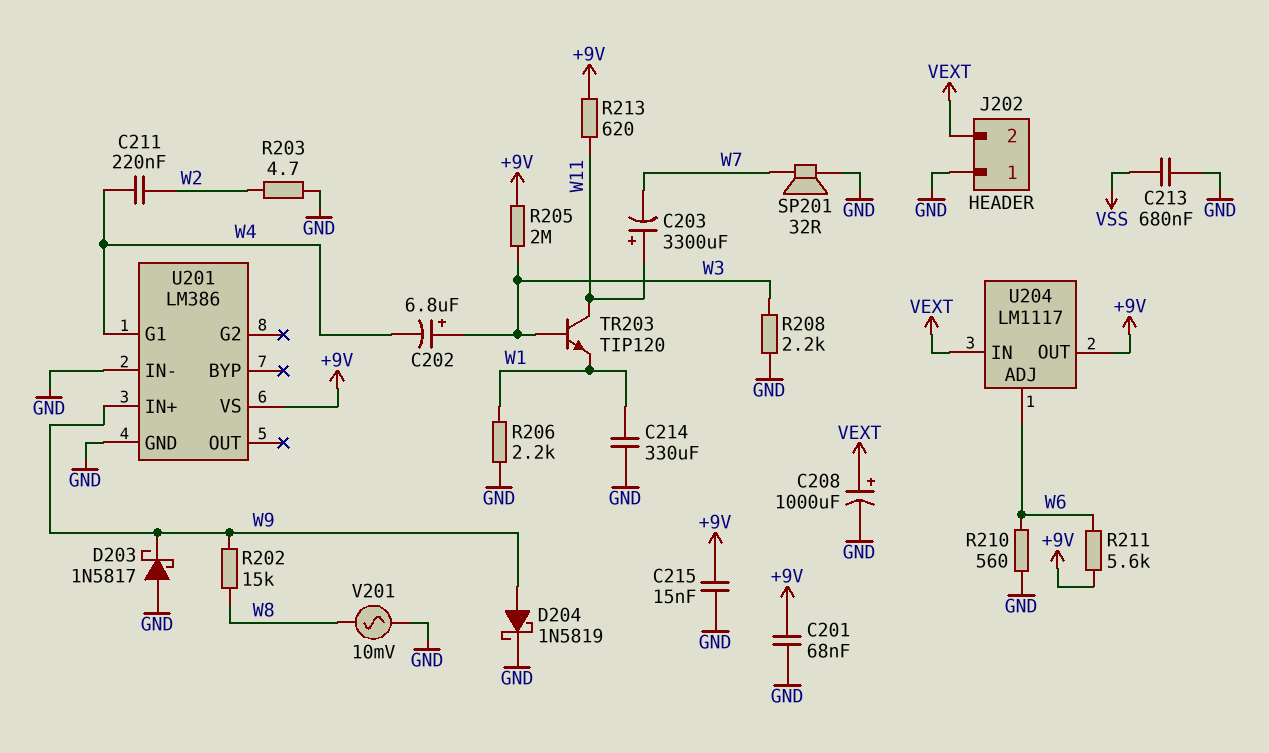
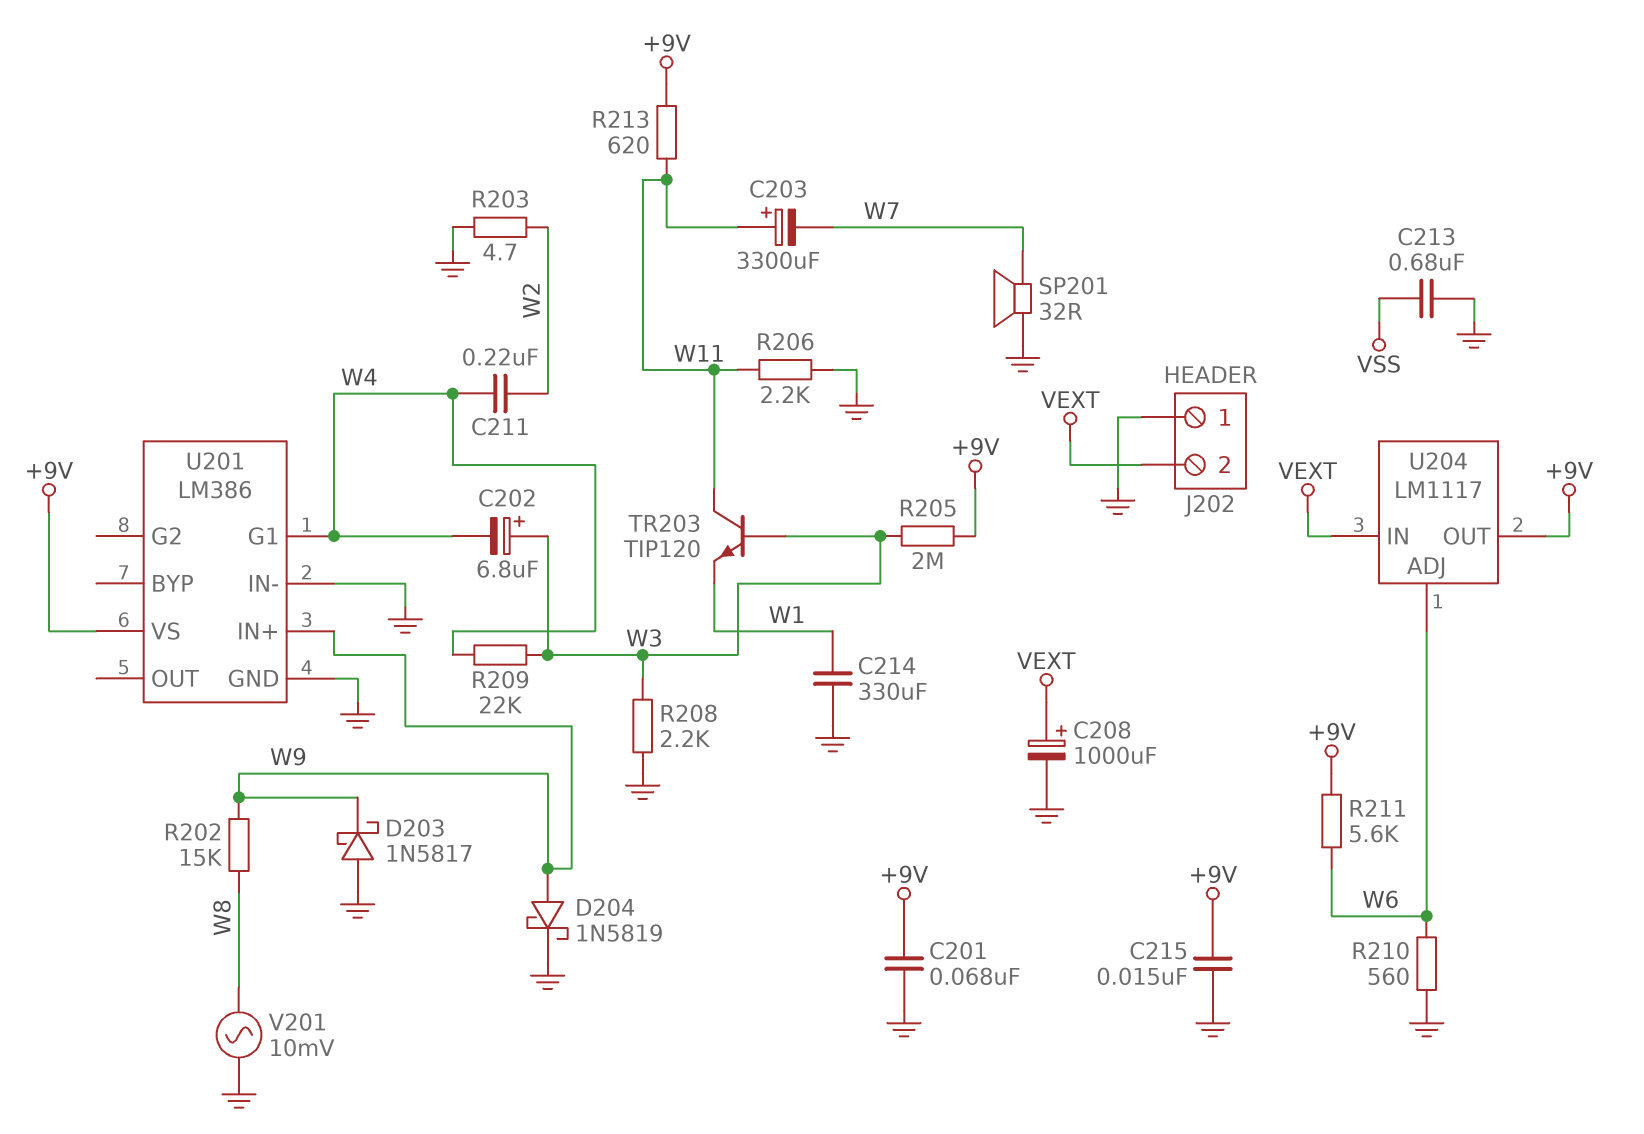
R206: 2.2k (GND, W1) -> 2.2k (GND, W11)
R209: none -> 22k (W3, W4)

